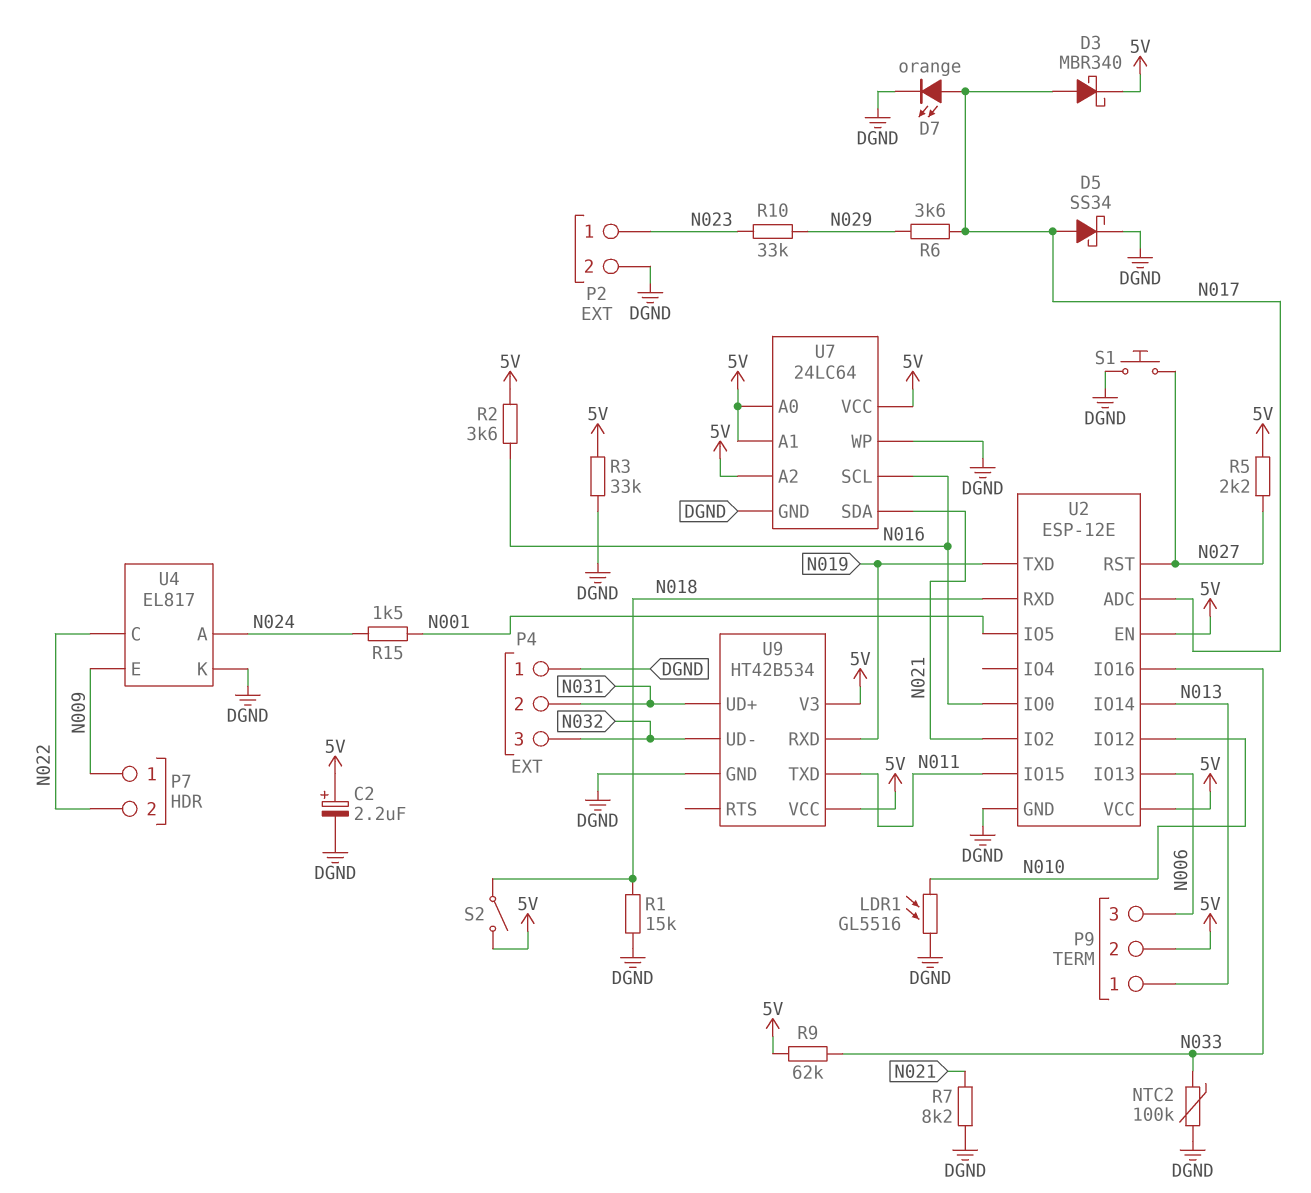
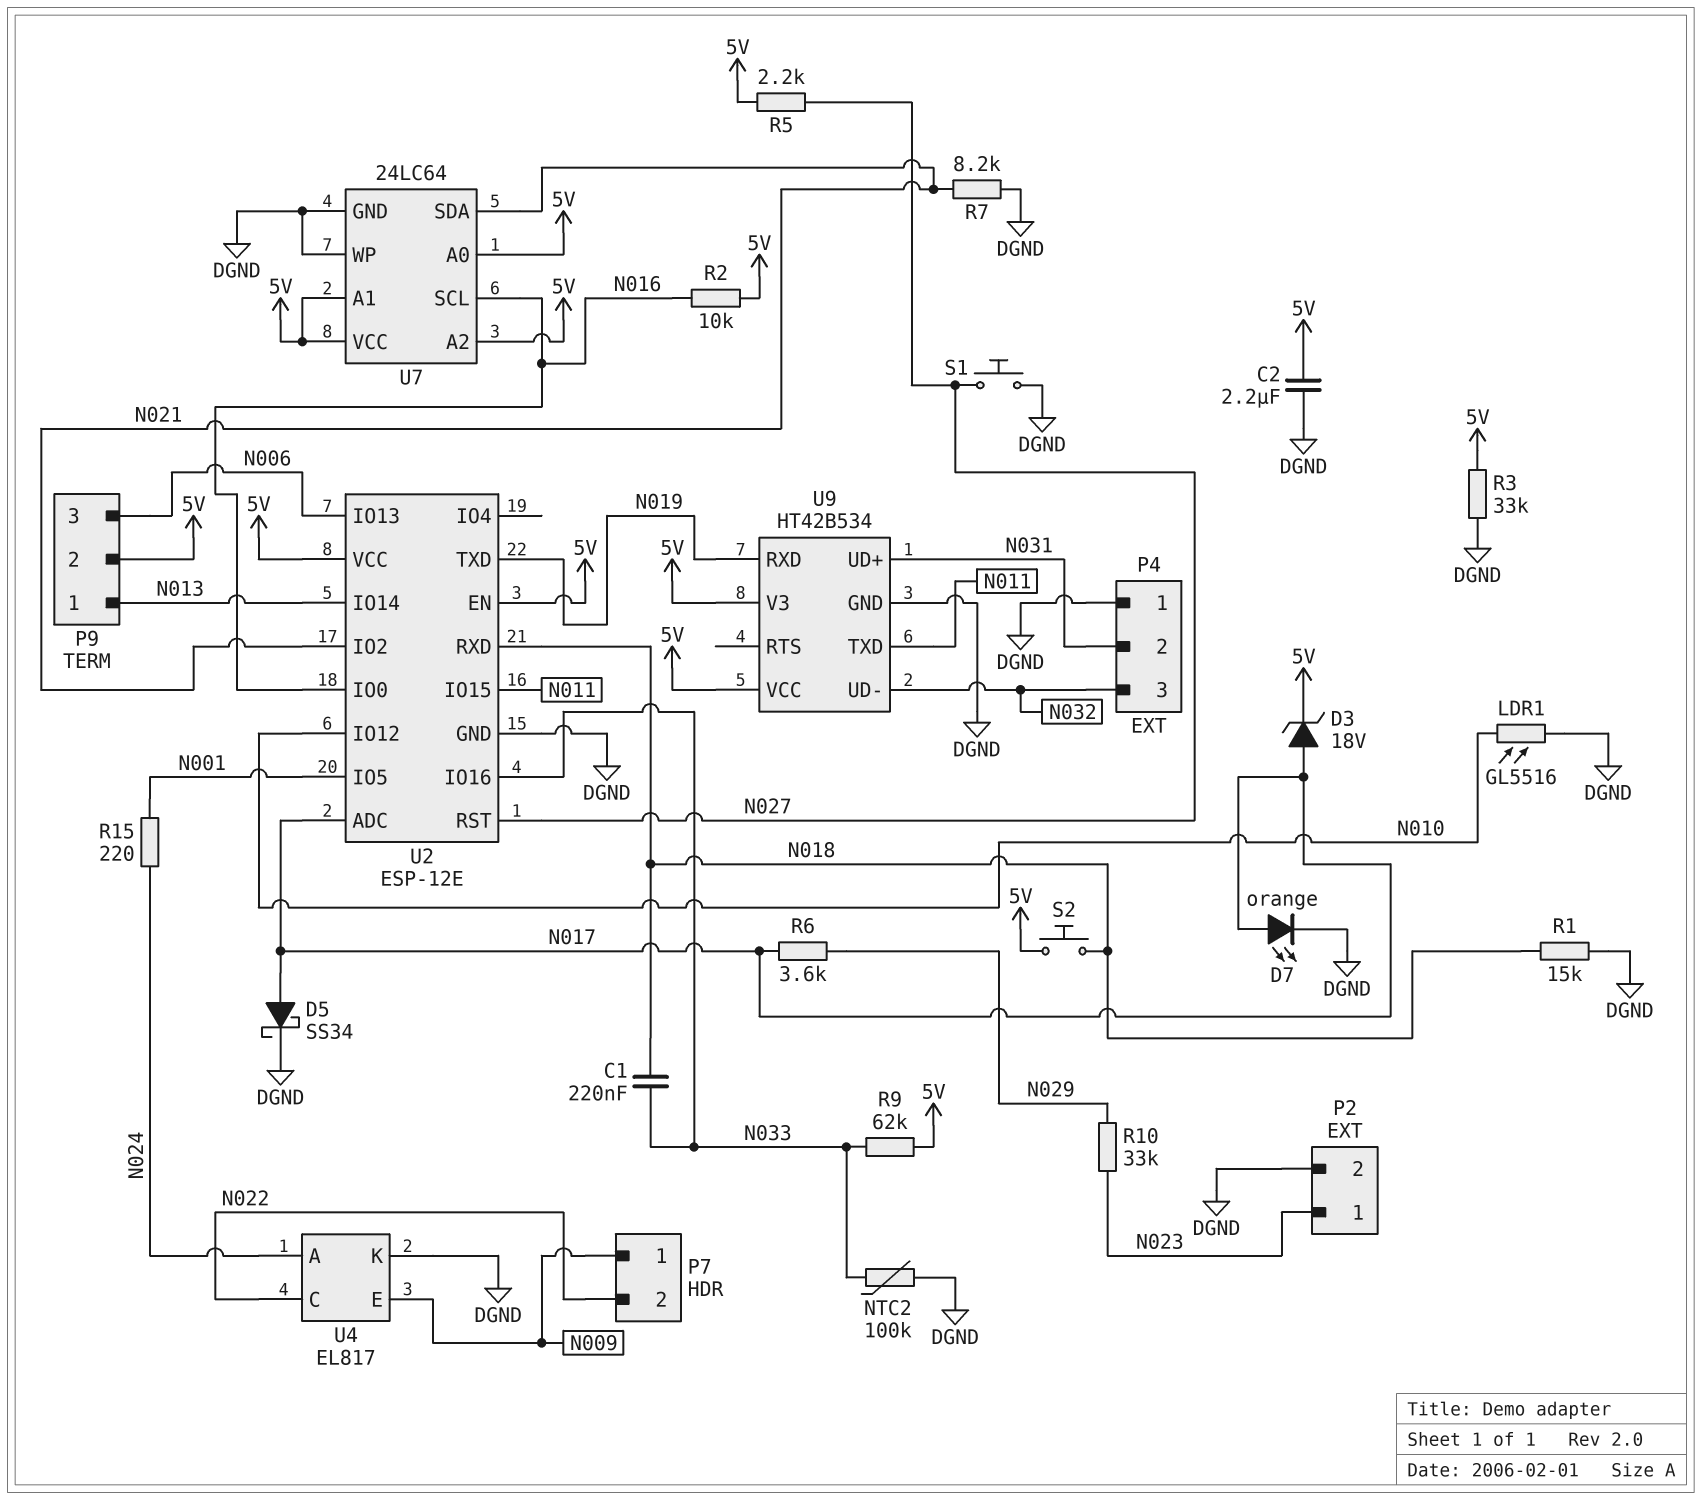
C1: none -> 220nF (N018, N033)
C2: 2.2uF (plus 5V, minus DGND) -> 2.2uF (5V, DGND)
D3: schottky MBR340 (A N017, K 5V) -> zener 18V (A N017, K 5V)
R2: 3.6k (5V, N016) -> 10k (5V, N016)
R15: 1.5k (N001, N024) -> 220 (N001, N024)
S2: switch (5V, N018) -> button (5V, N018)

